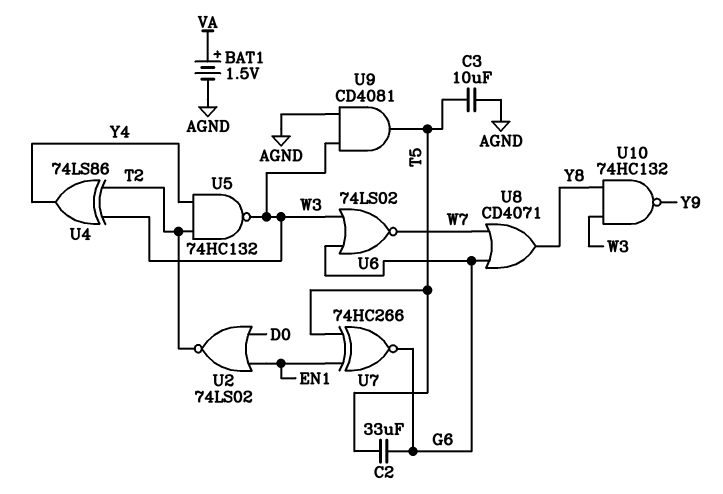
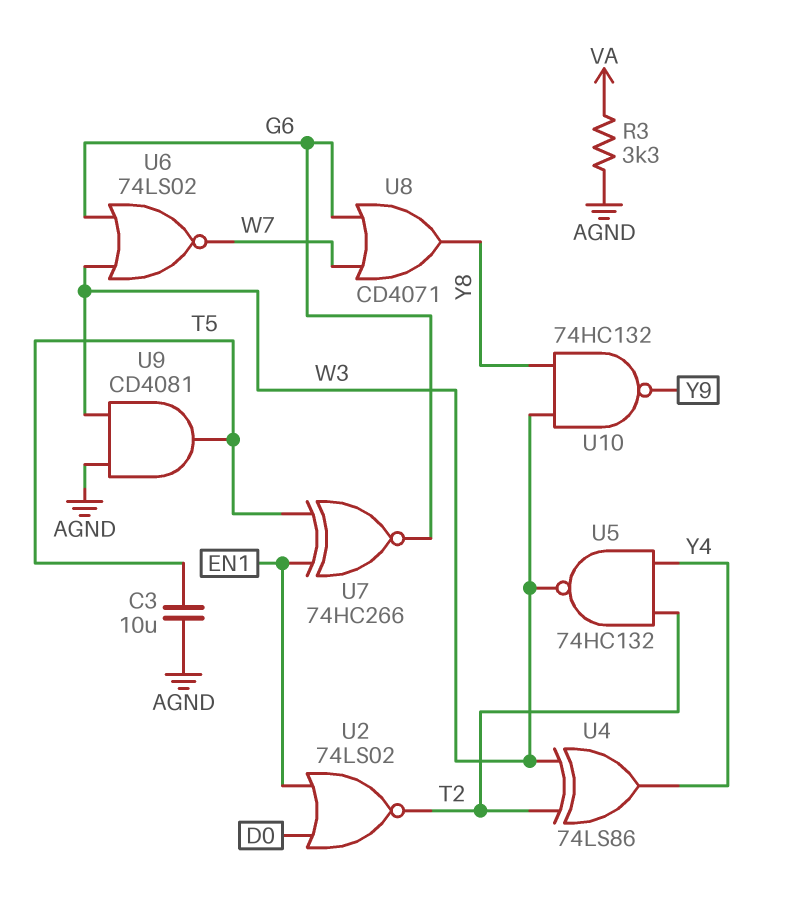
BAT1: 1.5V (plus VA, minus AGND) -> none
C2: 33uF (G6, T5) -> none
R3: none -> 3.3k (AGND, VA)

